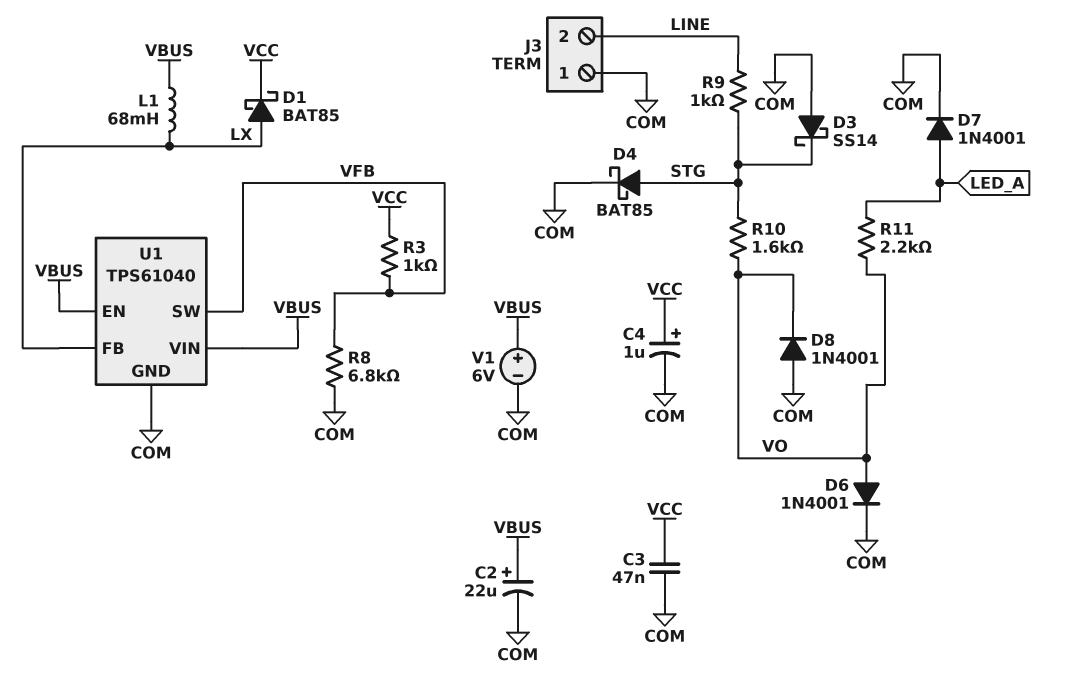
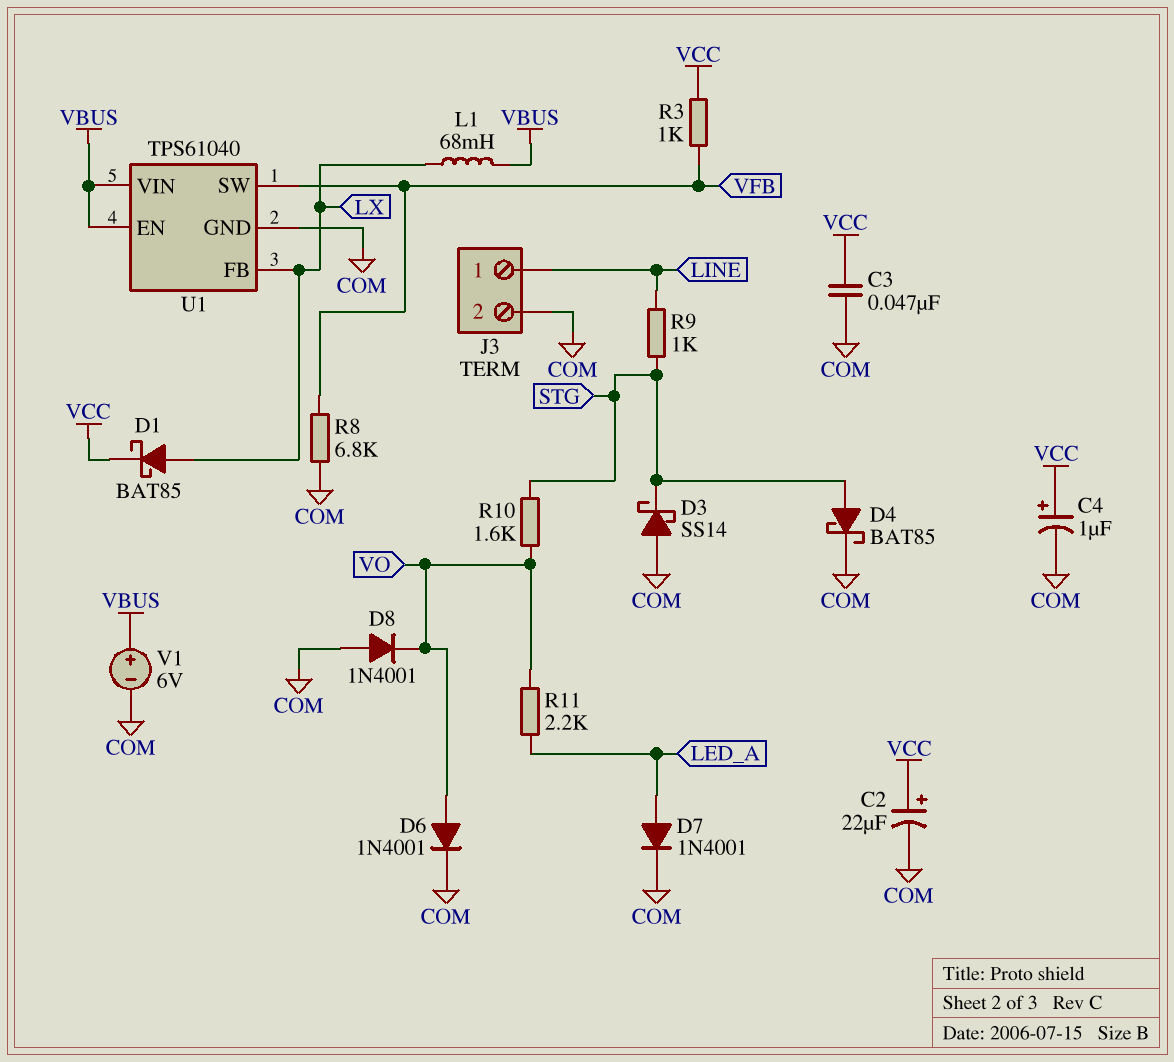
C2: 22uF (plus VBUS, minus COM) -> 22uF (plus VCC, minus COM)
J3 pin 1: COM -> LINE
J3 pin 2: LINE -> COM

